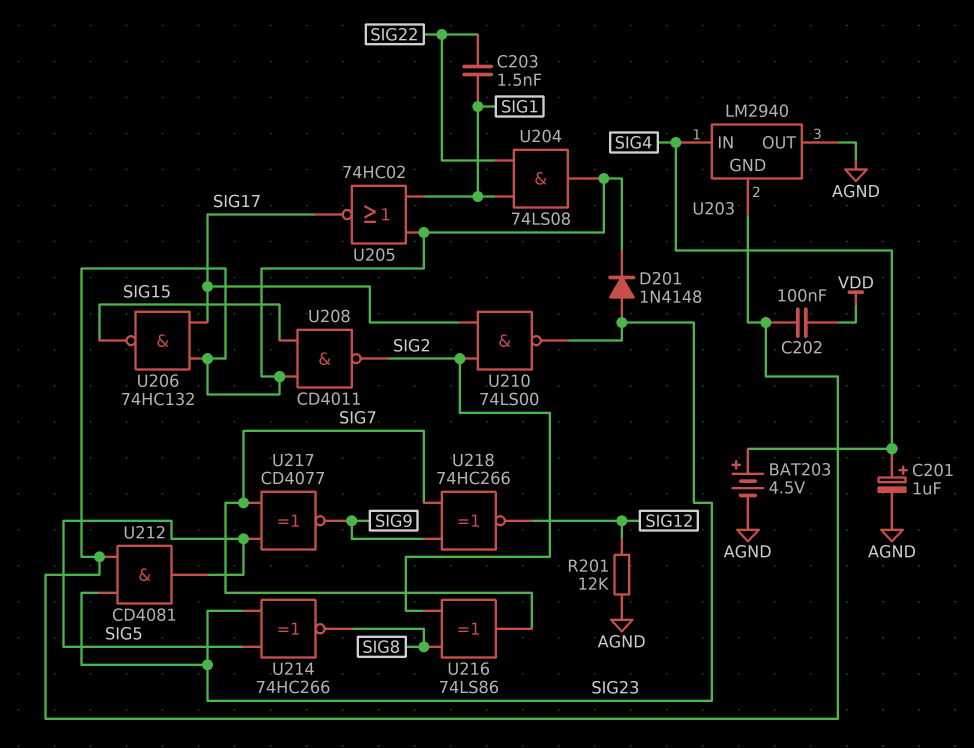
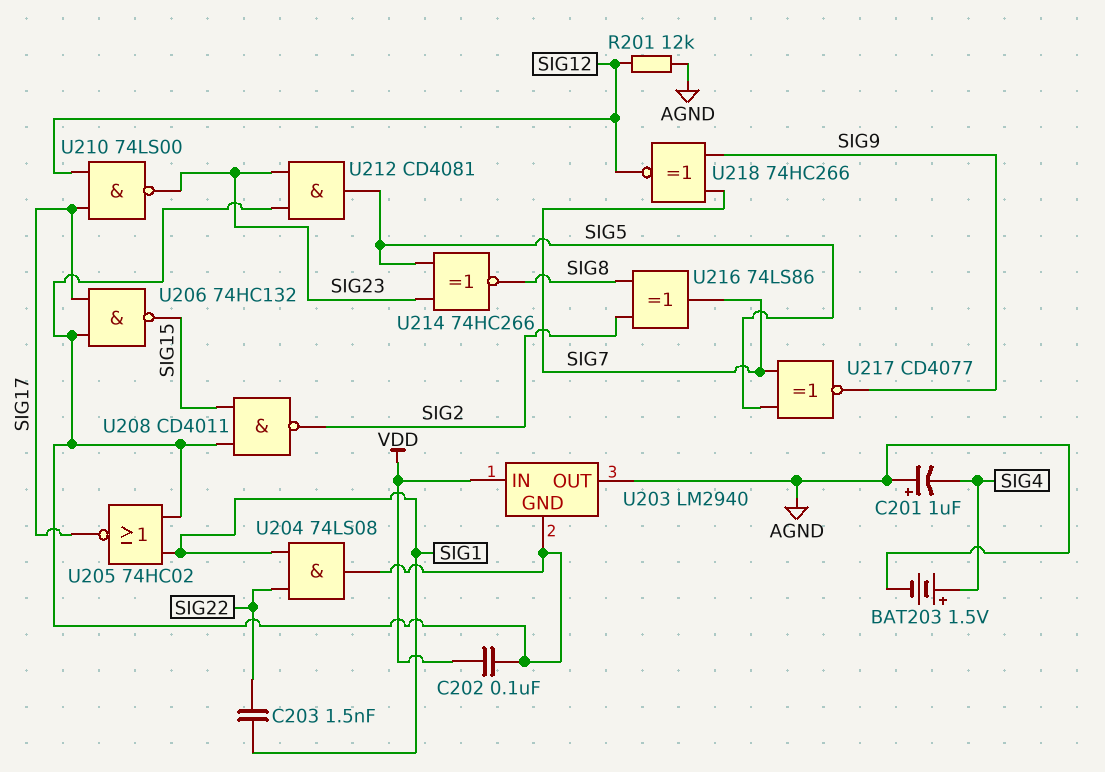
BAT203: 4.5V (plus SIG4, minus AGND) -> 1.5V (plus SIG4, minus AGND)
C201: 1uF (plus SIG4, minus AGND) -> 1uF (plus AGND, minus SIG4)
D201: diode 1N4148 (A SIG23, K U203/GND) -> none
U203 pin IN: SIG4 -> VDD
U210: NAND 74LS00 (in SIG2, in SIG17, out SIG23) -> NAND 74LS00 (in SIG12, in SIG17, out SIG23)

